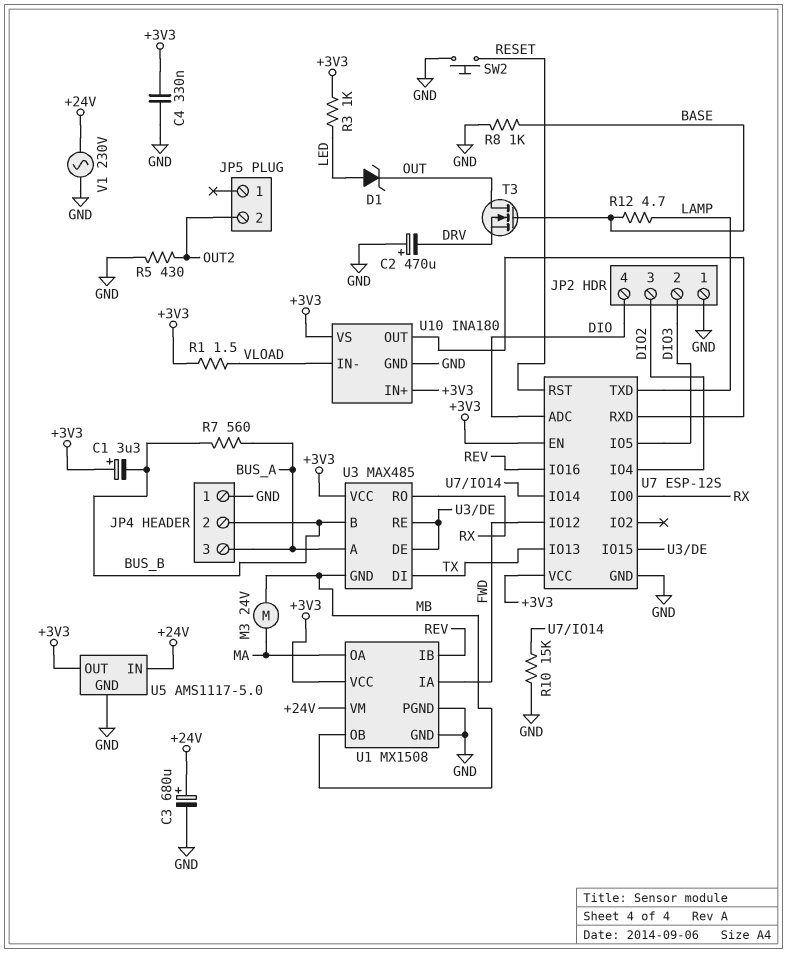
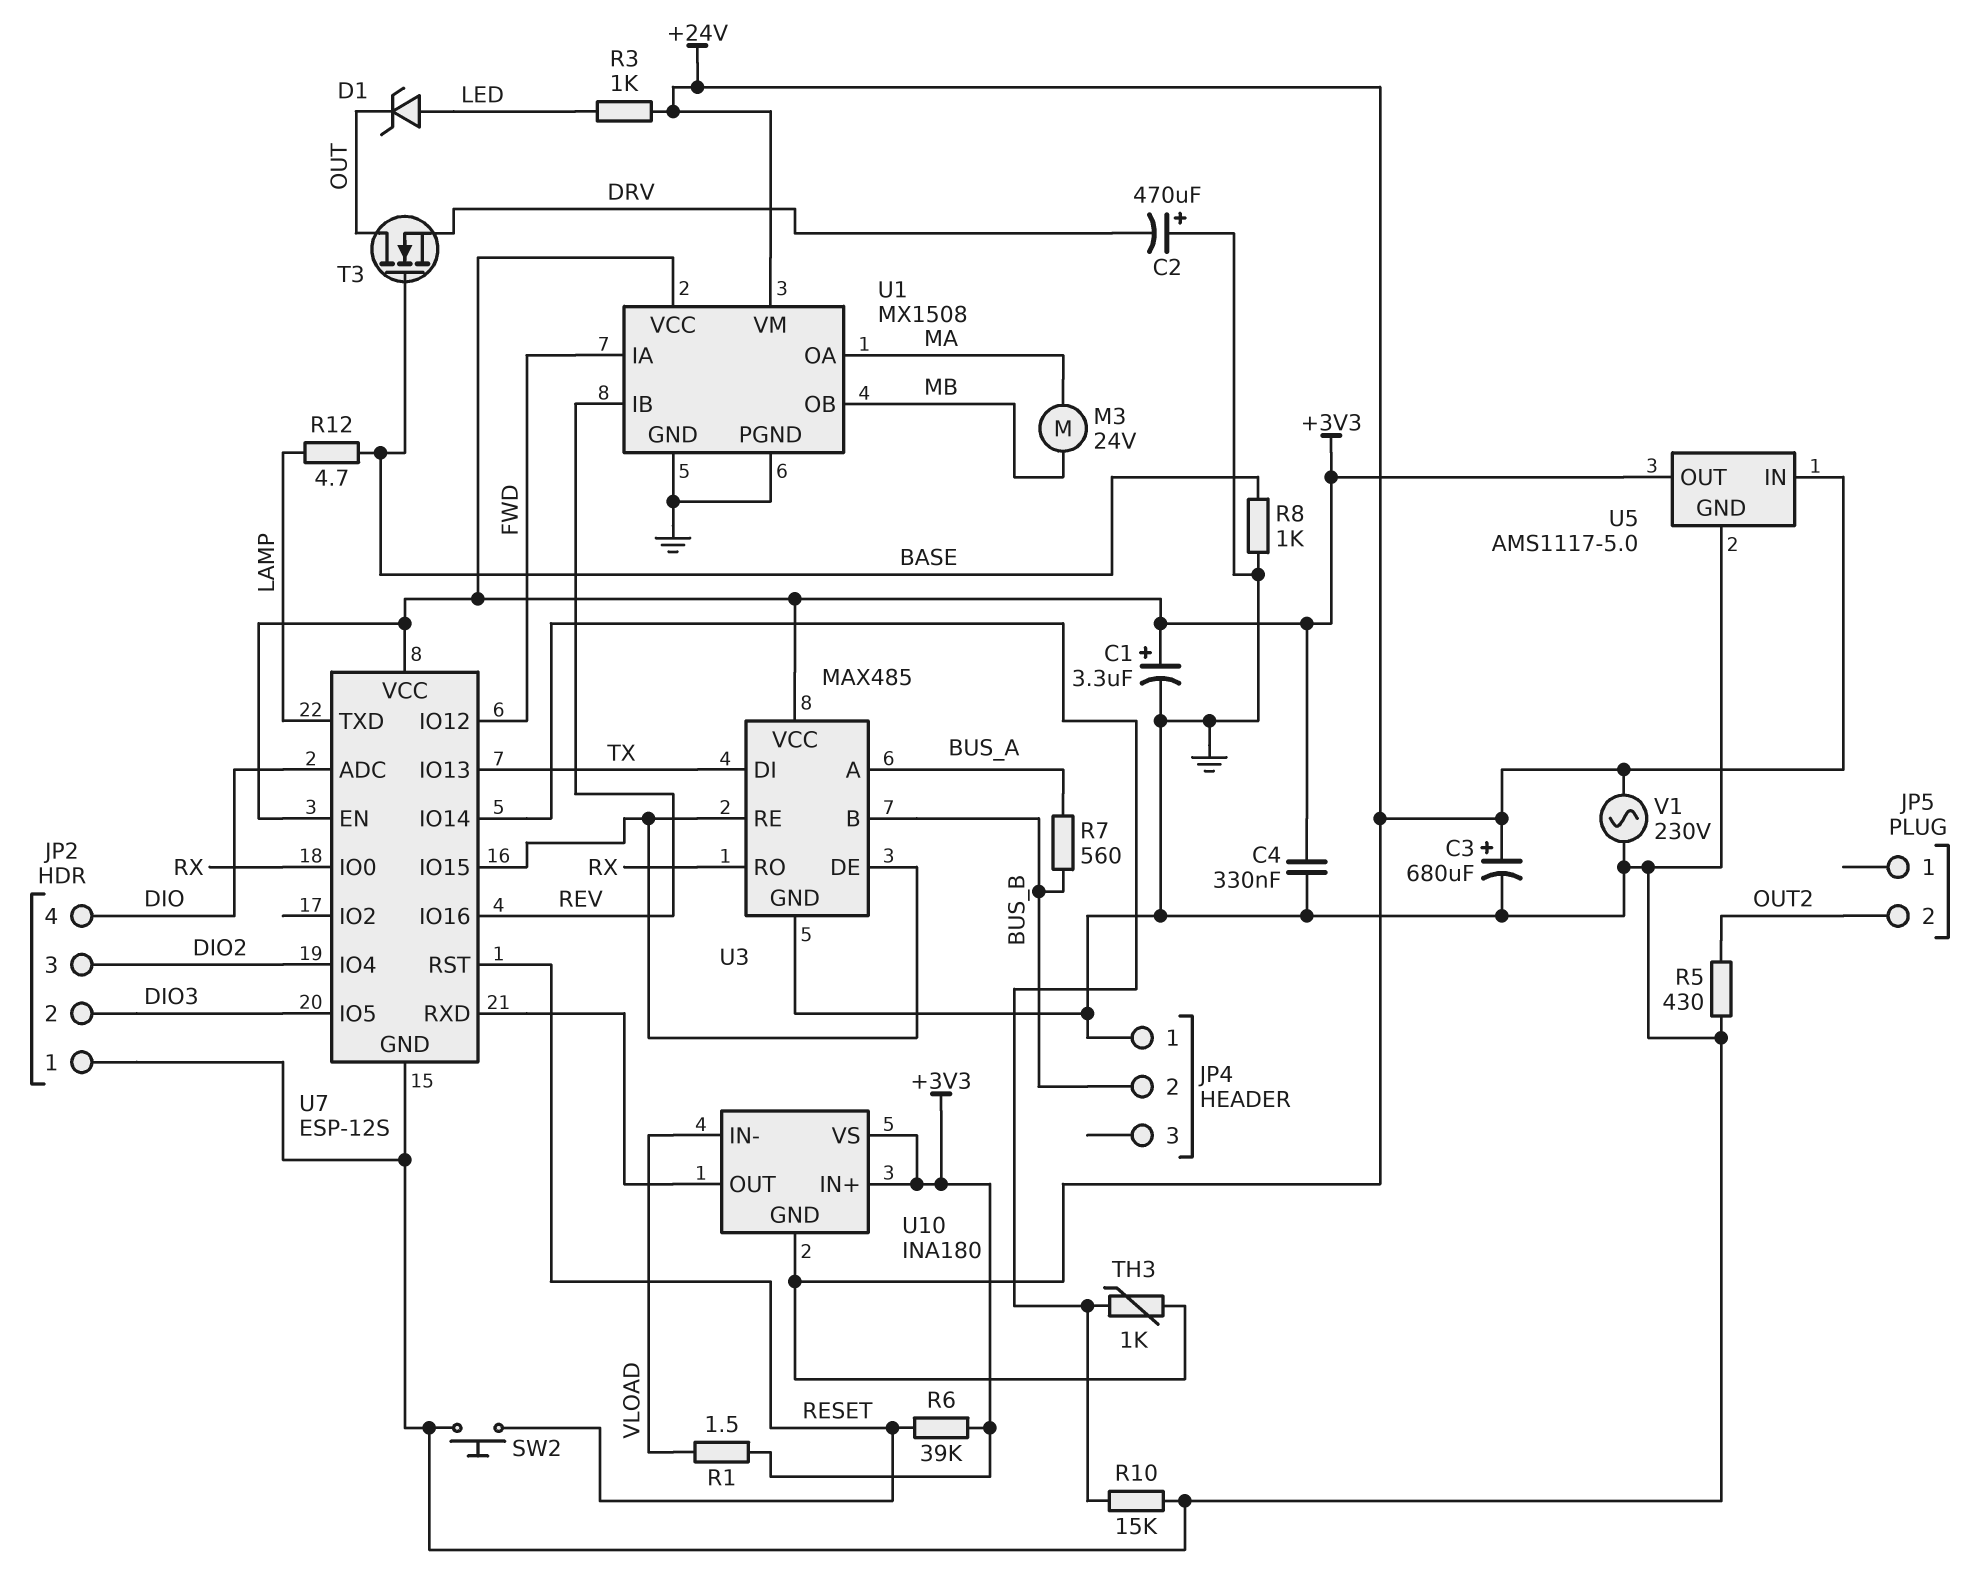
C1: 3.3uF (plus +3V3, minus BUS_B) -> 3.3uF (plus +3V3, minus GND)
JP4 pin 3: BUS_A -> none
R3: 1k (+3V3, LED) -> 1k (+24V, LED)
R6: none -> 39k (+3V3, RESET)
TH3: none -> 1k (+24V, U7/IO14)
U3 pin GND: MB -> GND
U10 pin GND: GND -> +24V

